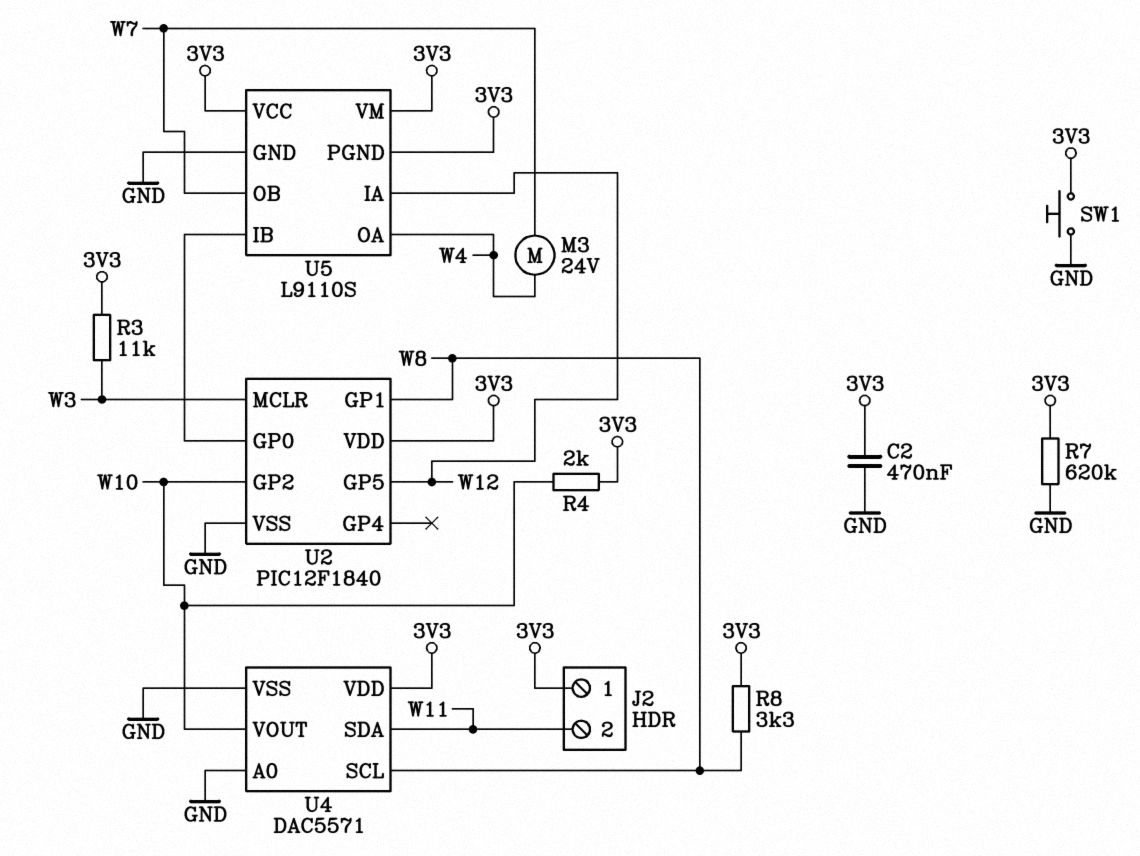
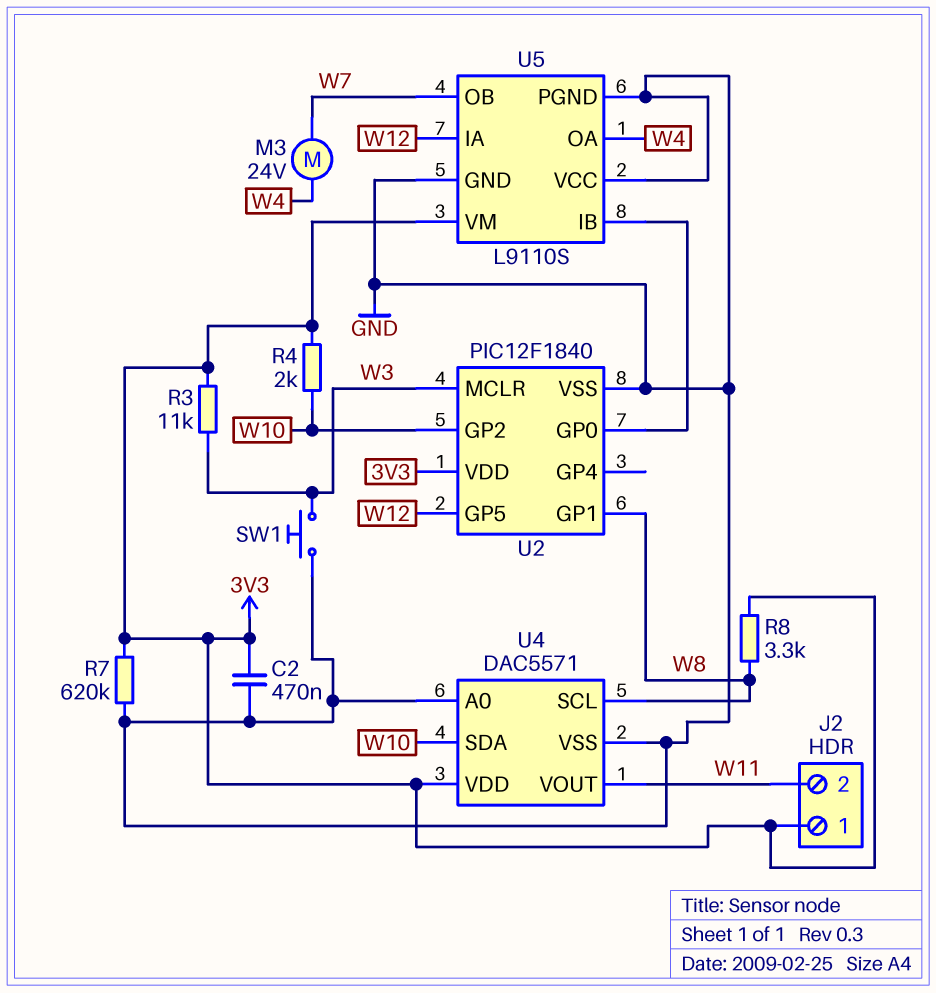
SW1: button (3V3, GND) -> button (GND, W3)
U4 pin SDA: W11 -> W10
U4 pin VOUT: W10 -> W11
U5 pin PGND: 3V3 -> GND
U5 pin VCC: 3V3 -> GND

